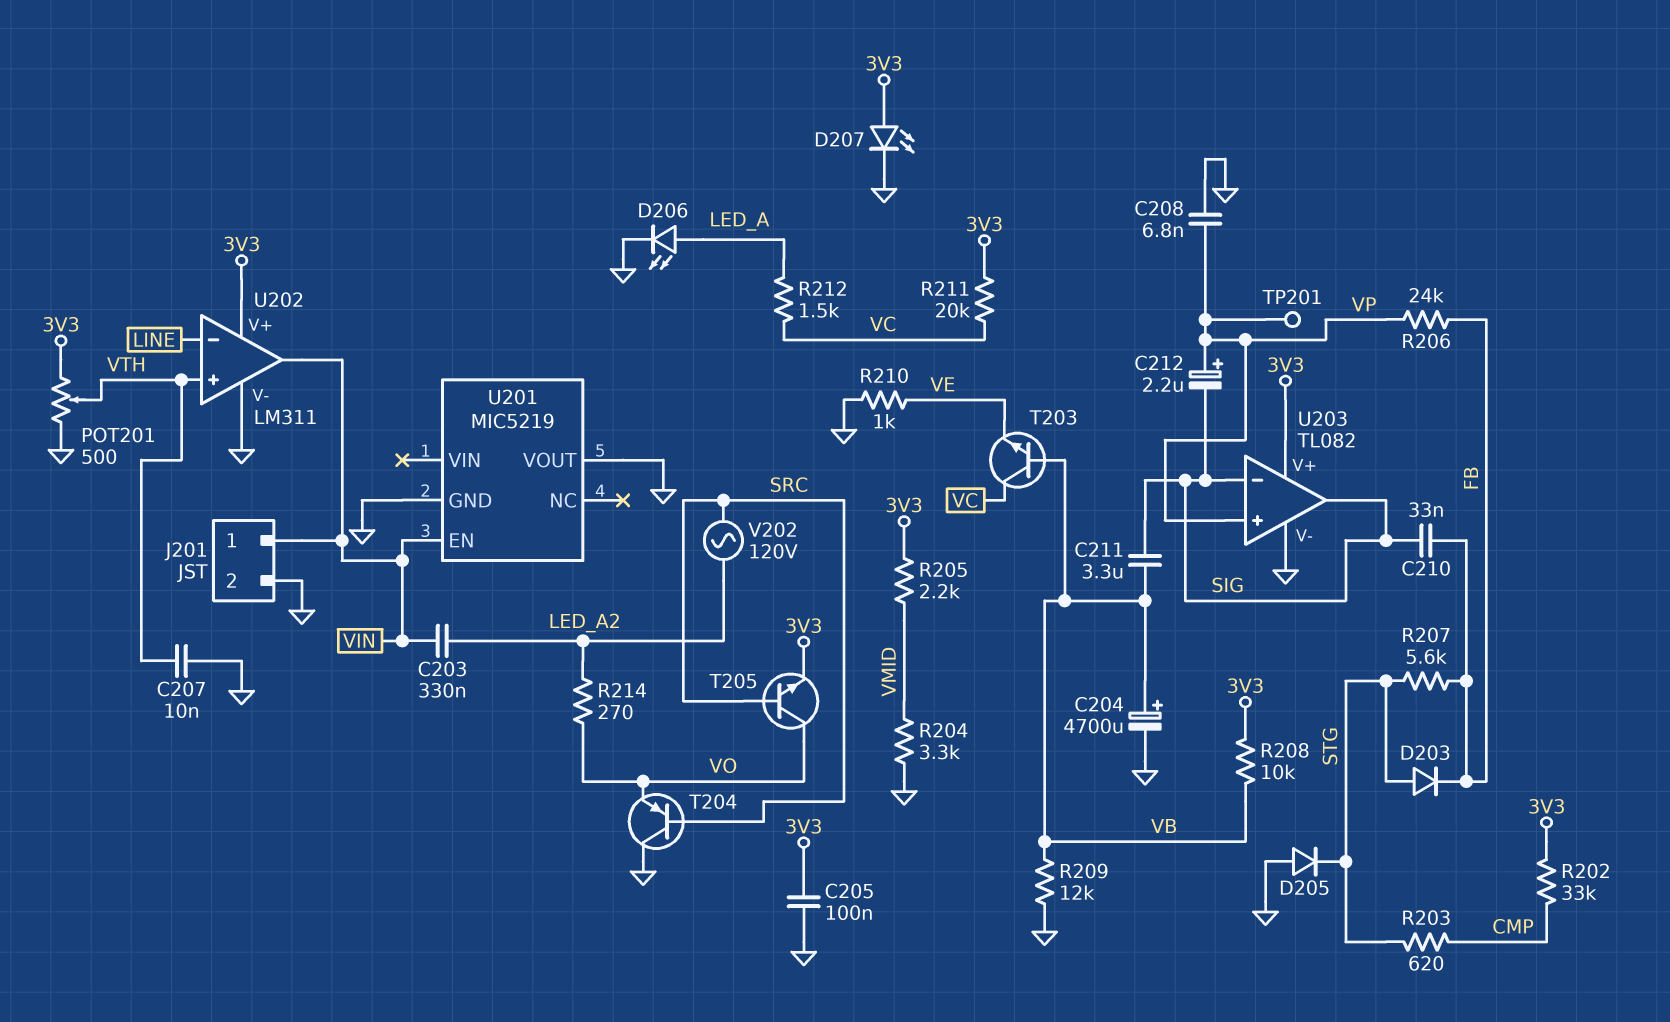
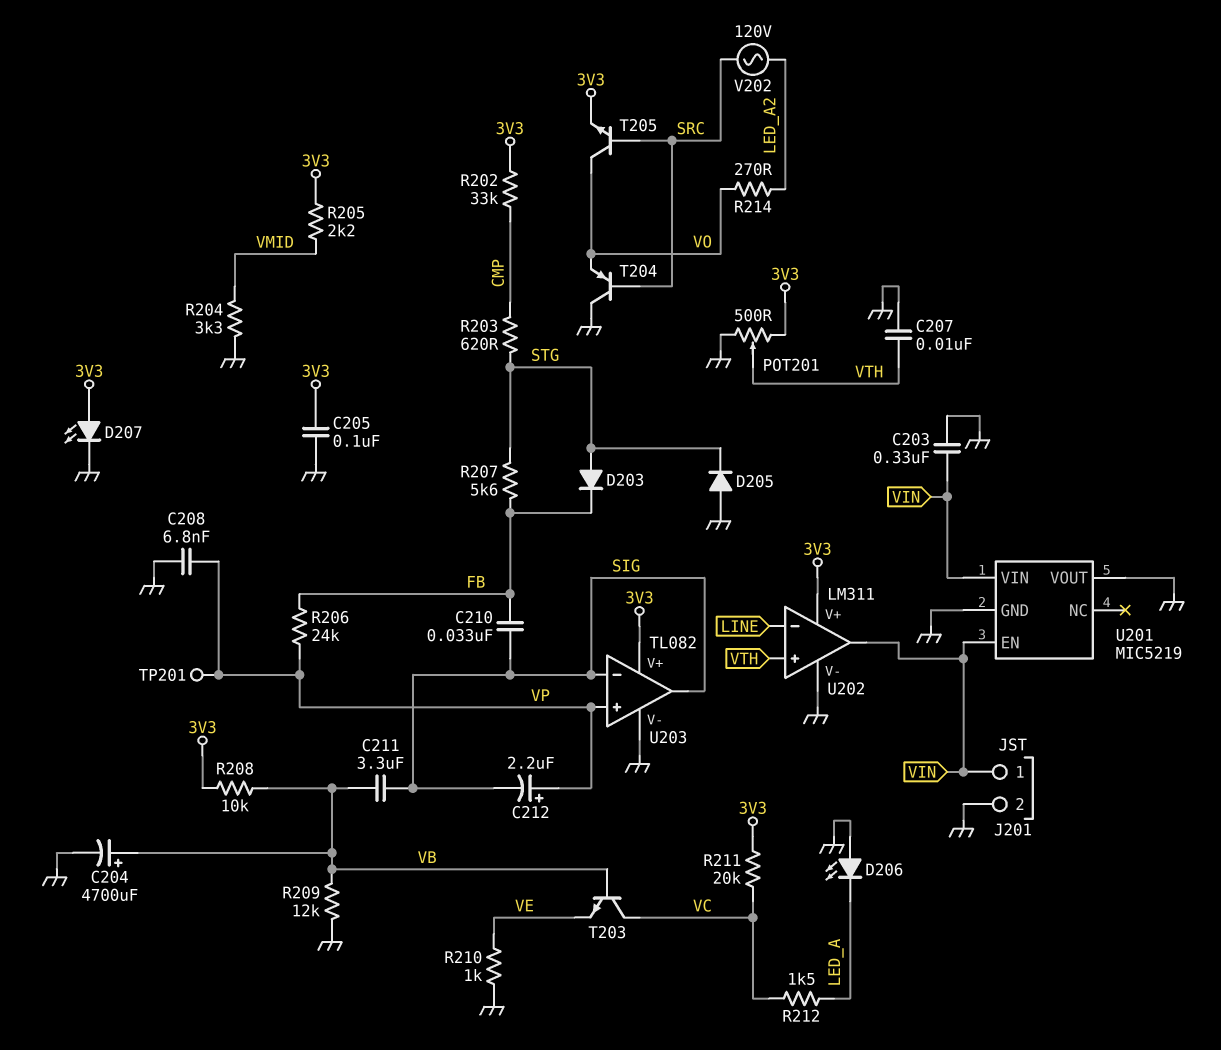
C203: 330nF (LED_A2, VIN) -> 330nF (GND, VIN)
D206: LED (A LED_A, K GND) -> LED (A GND, K LED_A)
U201 pin VIN: none -> VIN

